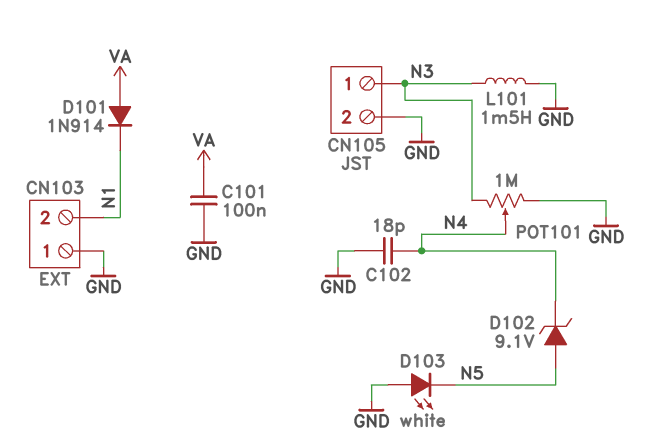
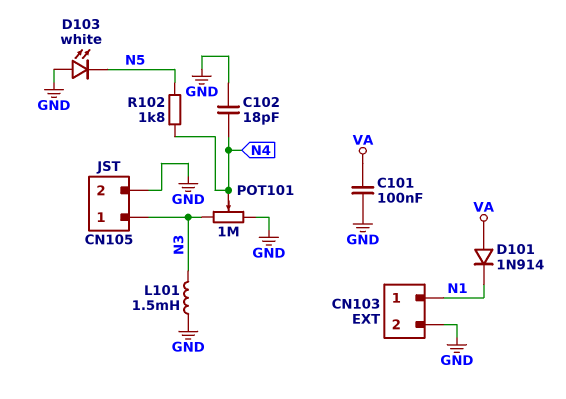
CN103 pin 1: GND -> N1
CN103 pin 2: N1 -> GND
D102: zener 9.1V (A N5, K N4) -> none
R102: none -> 1.8k (N4, N5)

